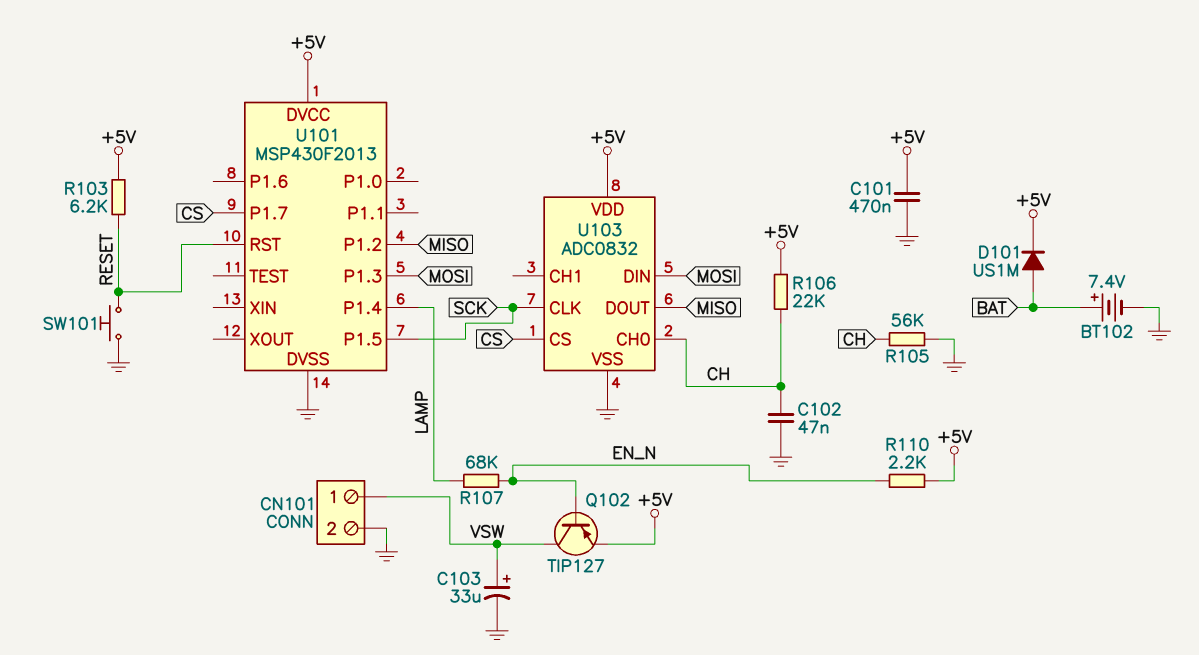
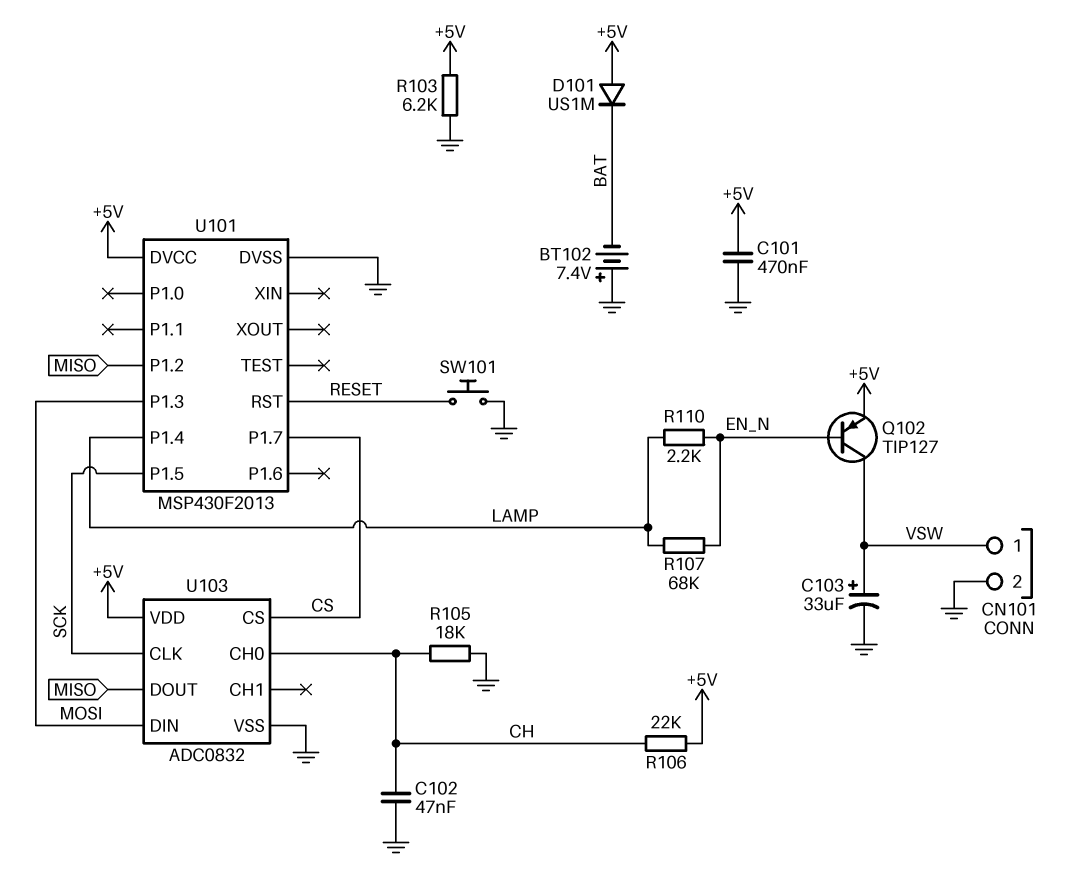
BT102: 7.4V (plus BAT, minus GND) -> 7.4V (plus GND, minus BAT)
D101: diode US1M (A BAT, K +5V) -> diode US1M (A +5V, K BAT)
R103: 6.2k (+5V, RESET) -> 6.2k (+5V, GND)
R105: 56k (CH, GND) -> 18k (CH, GND)
R110: 2.2k (+5V, EN_N) -> 2.2k (EN_N, LAMP)

